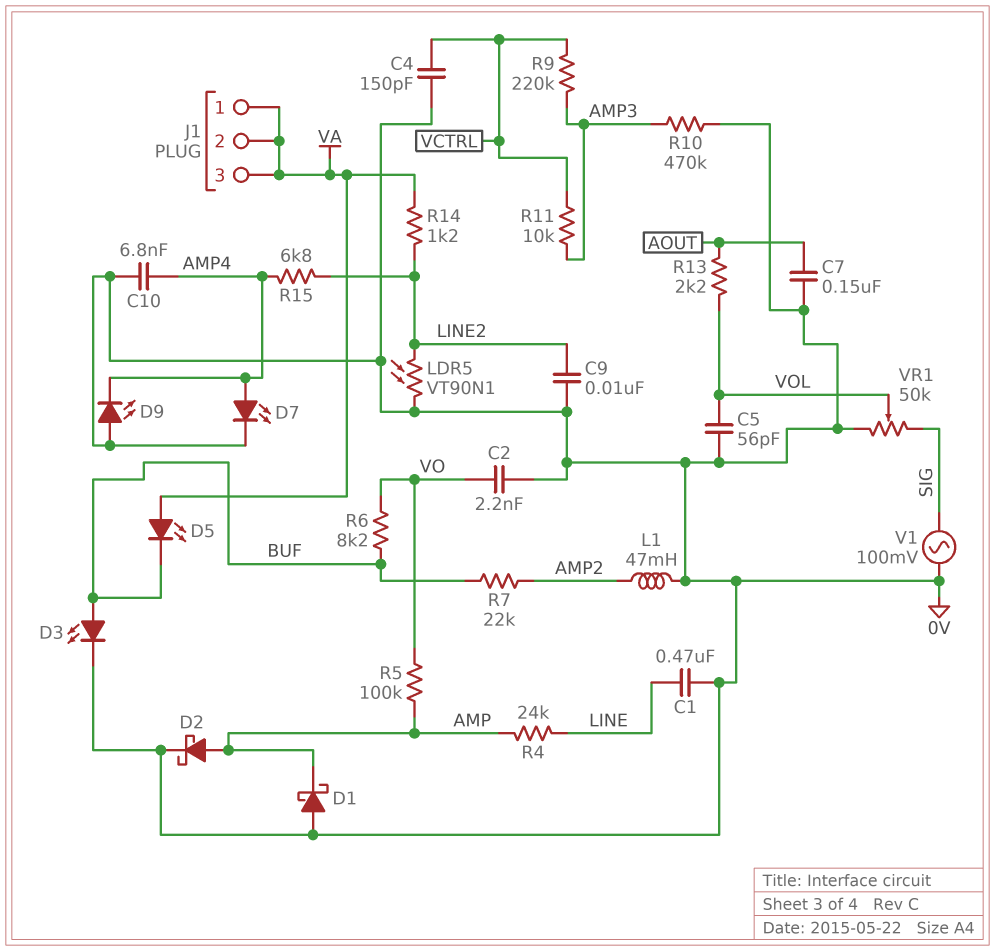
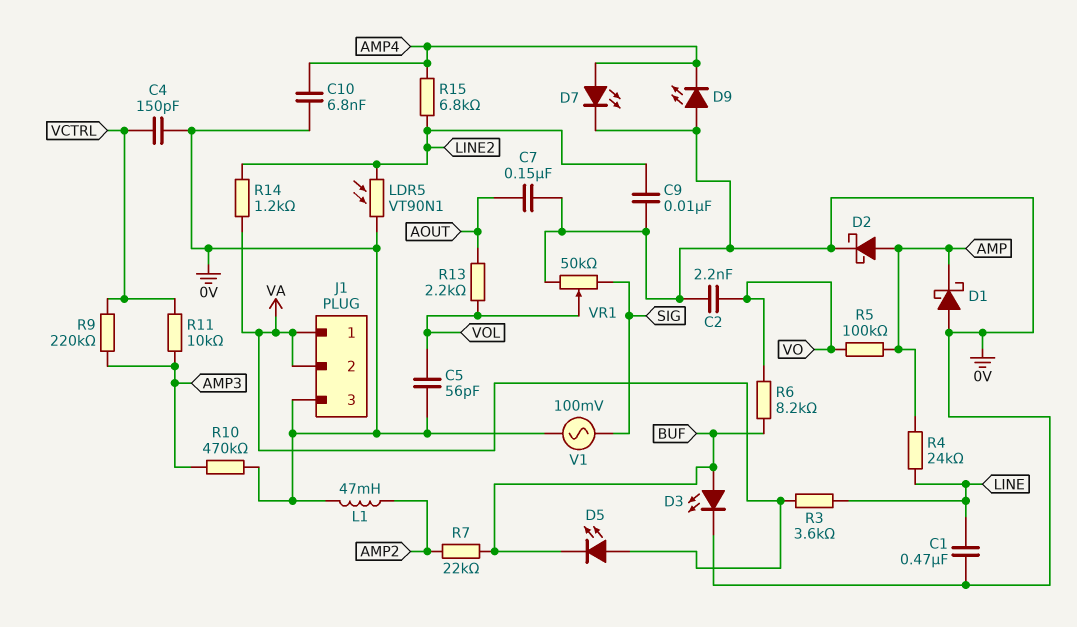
J1 pin 3: VA -> 0V
R3: none -> 3.6k (LINE, VA)

